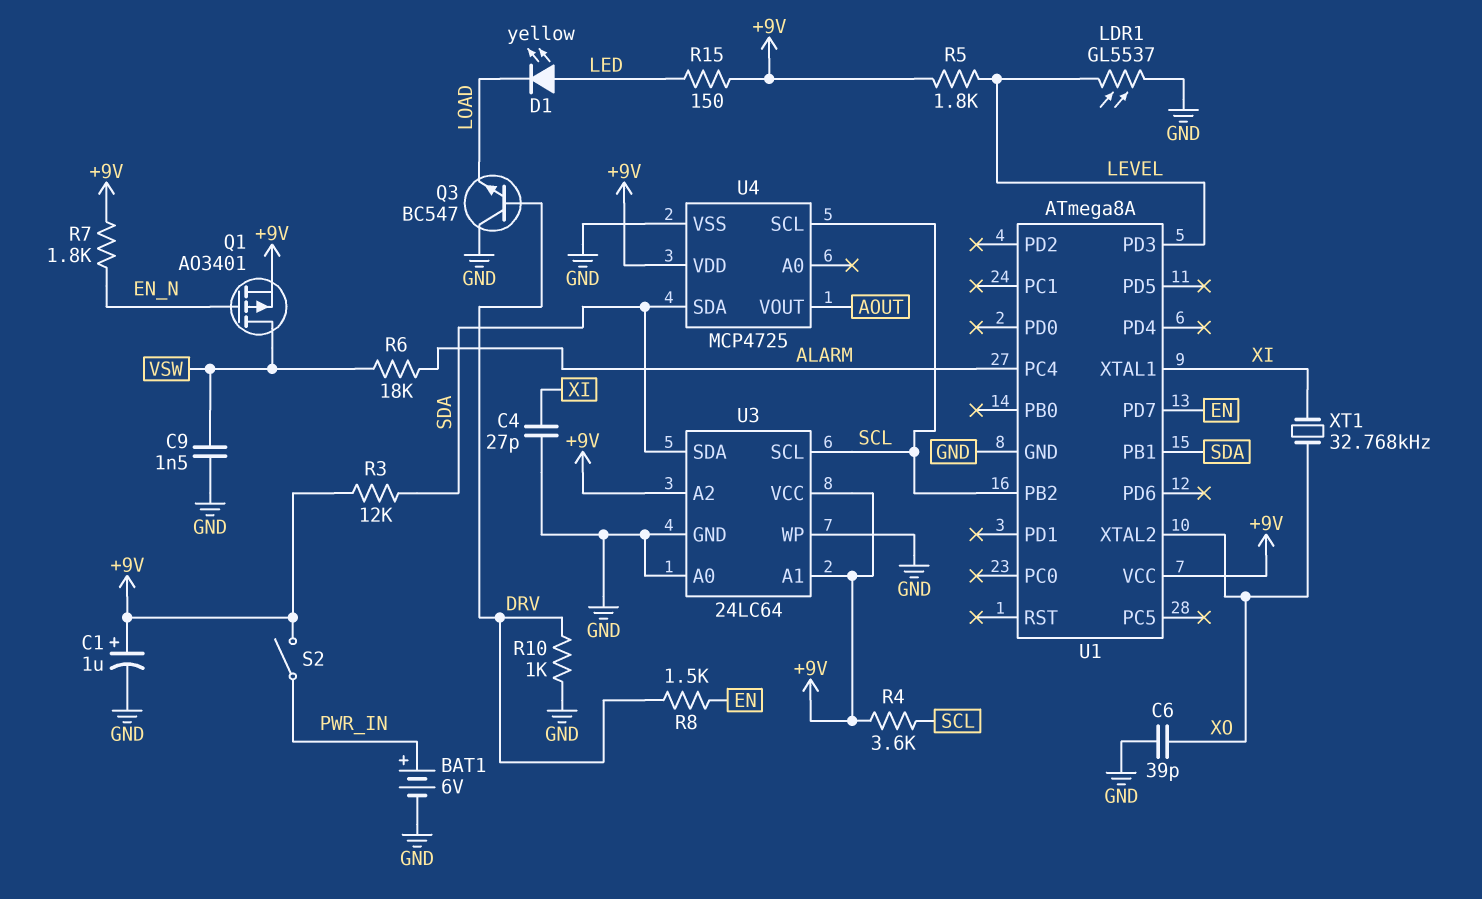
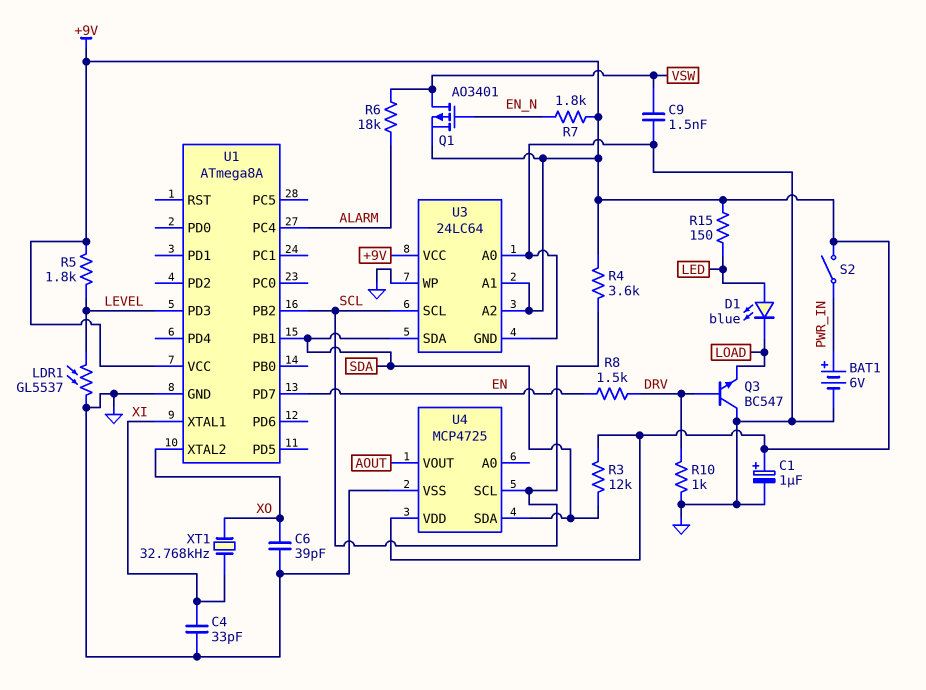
C4: 27pF (GND, XI) -> 33pF (GND, XI)
D1: LED yellow (A LED, K LOAD) -> LED blue (A LED, K LOAD)

